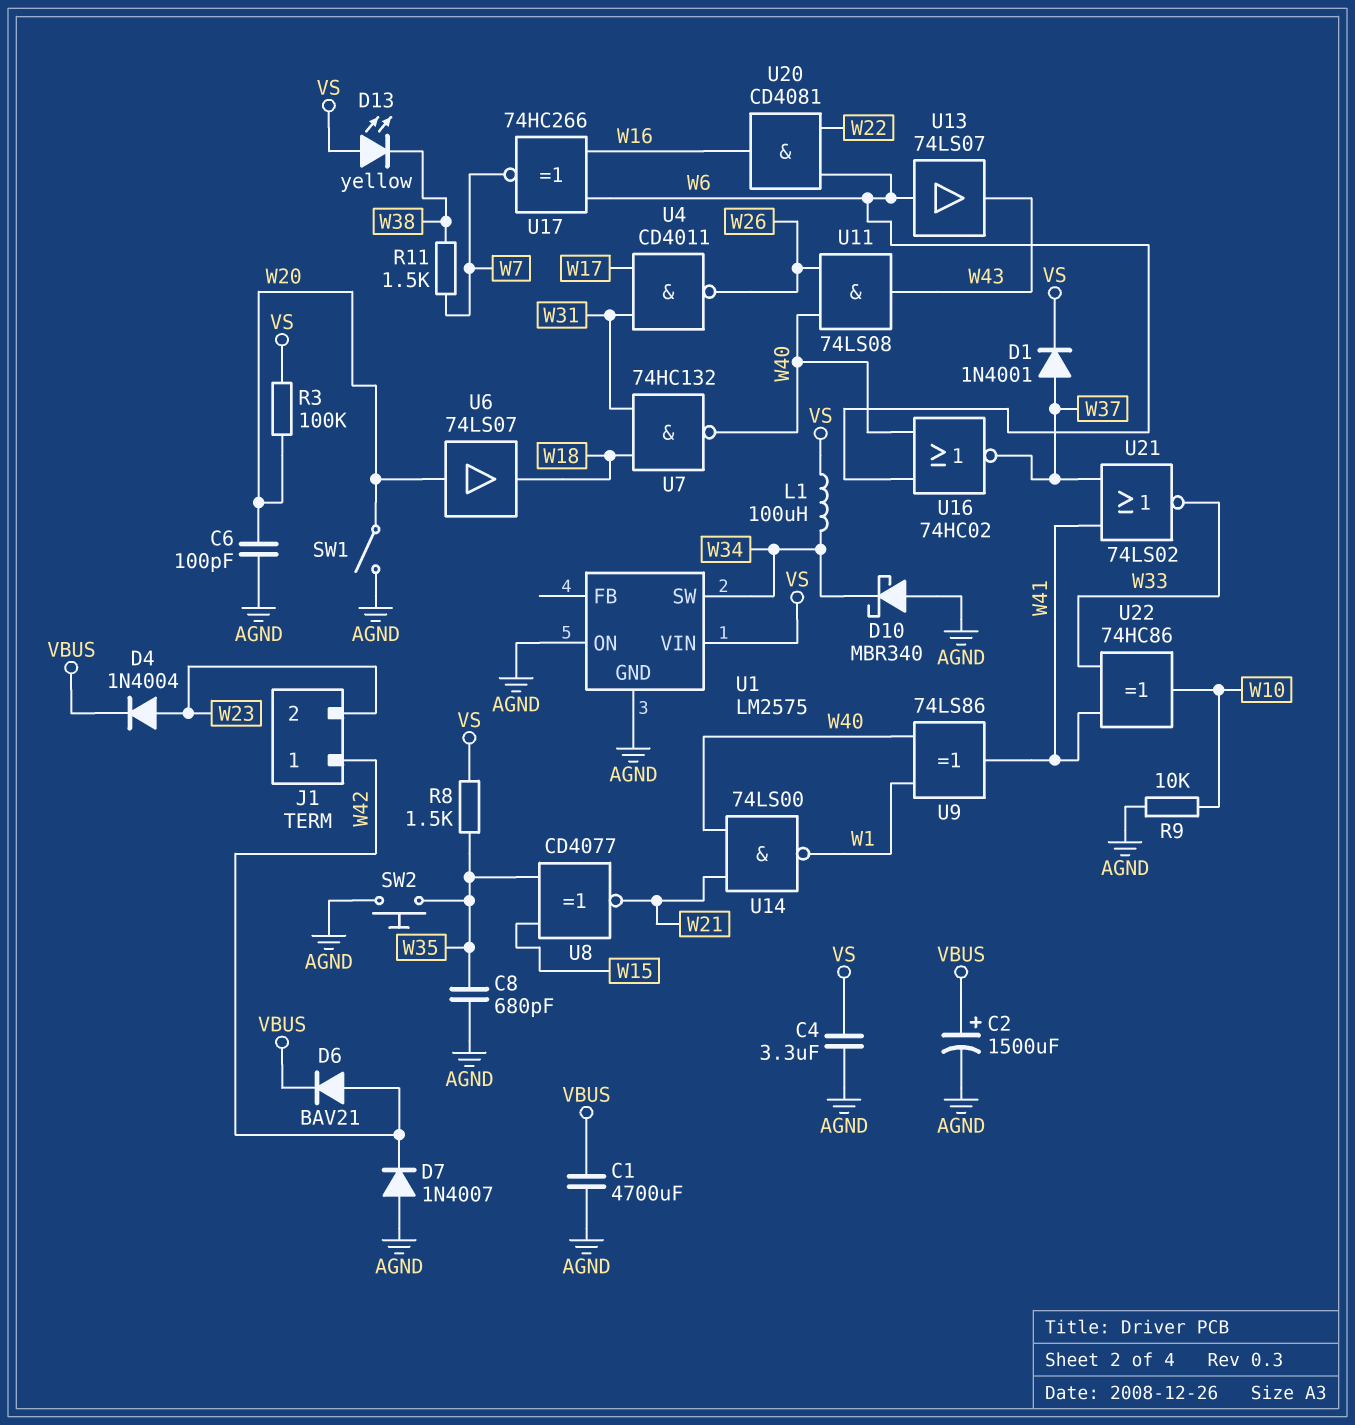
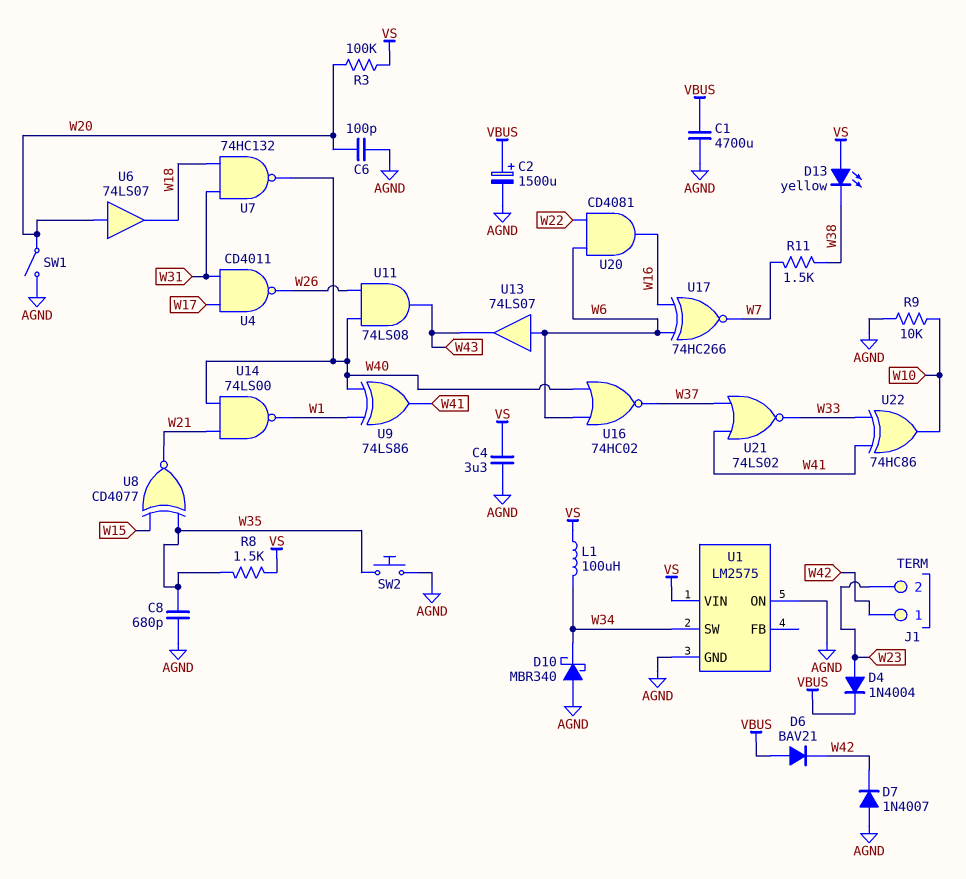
D1: diode 1N4001 (A W37, K VS) -> none
D6: diode BAV21 (A W42, K VBUS) -> diode BAV21 (A VBUS, K W42)

